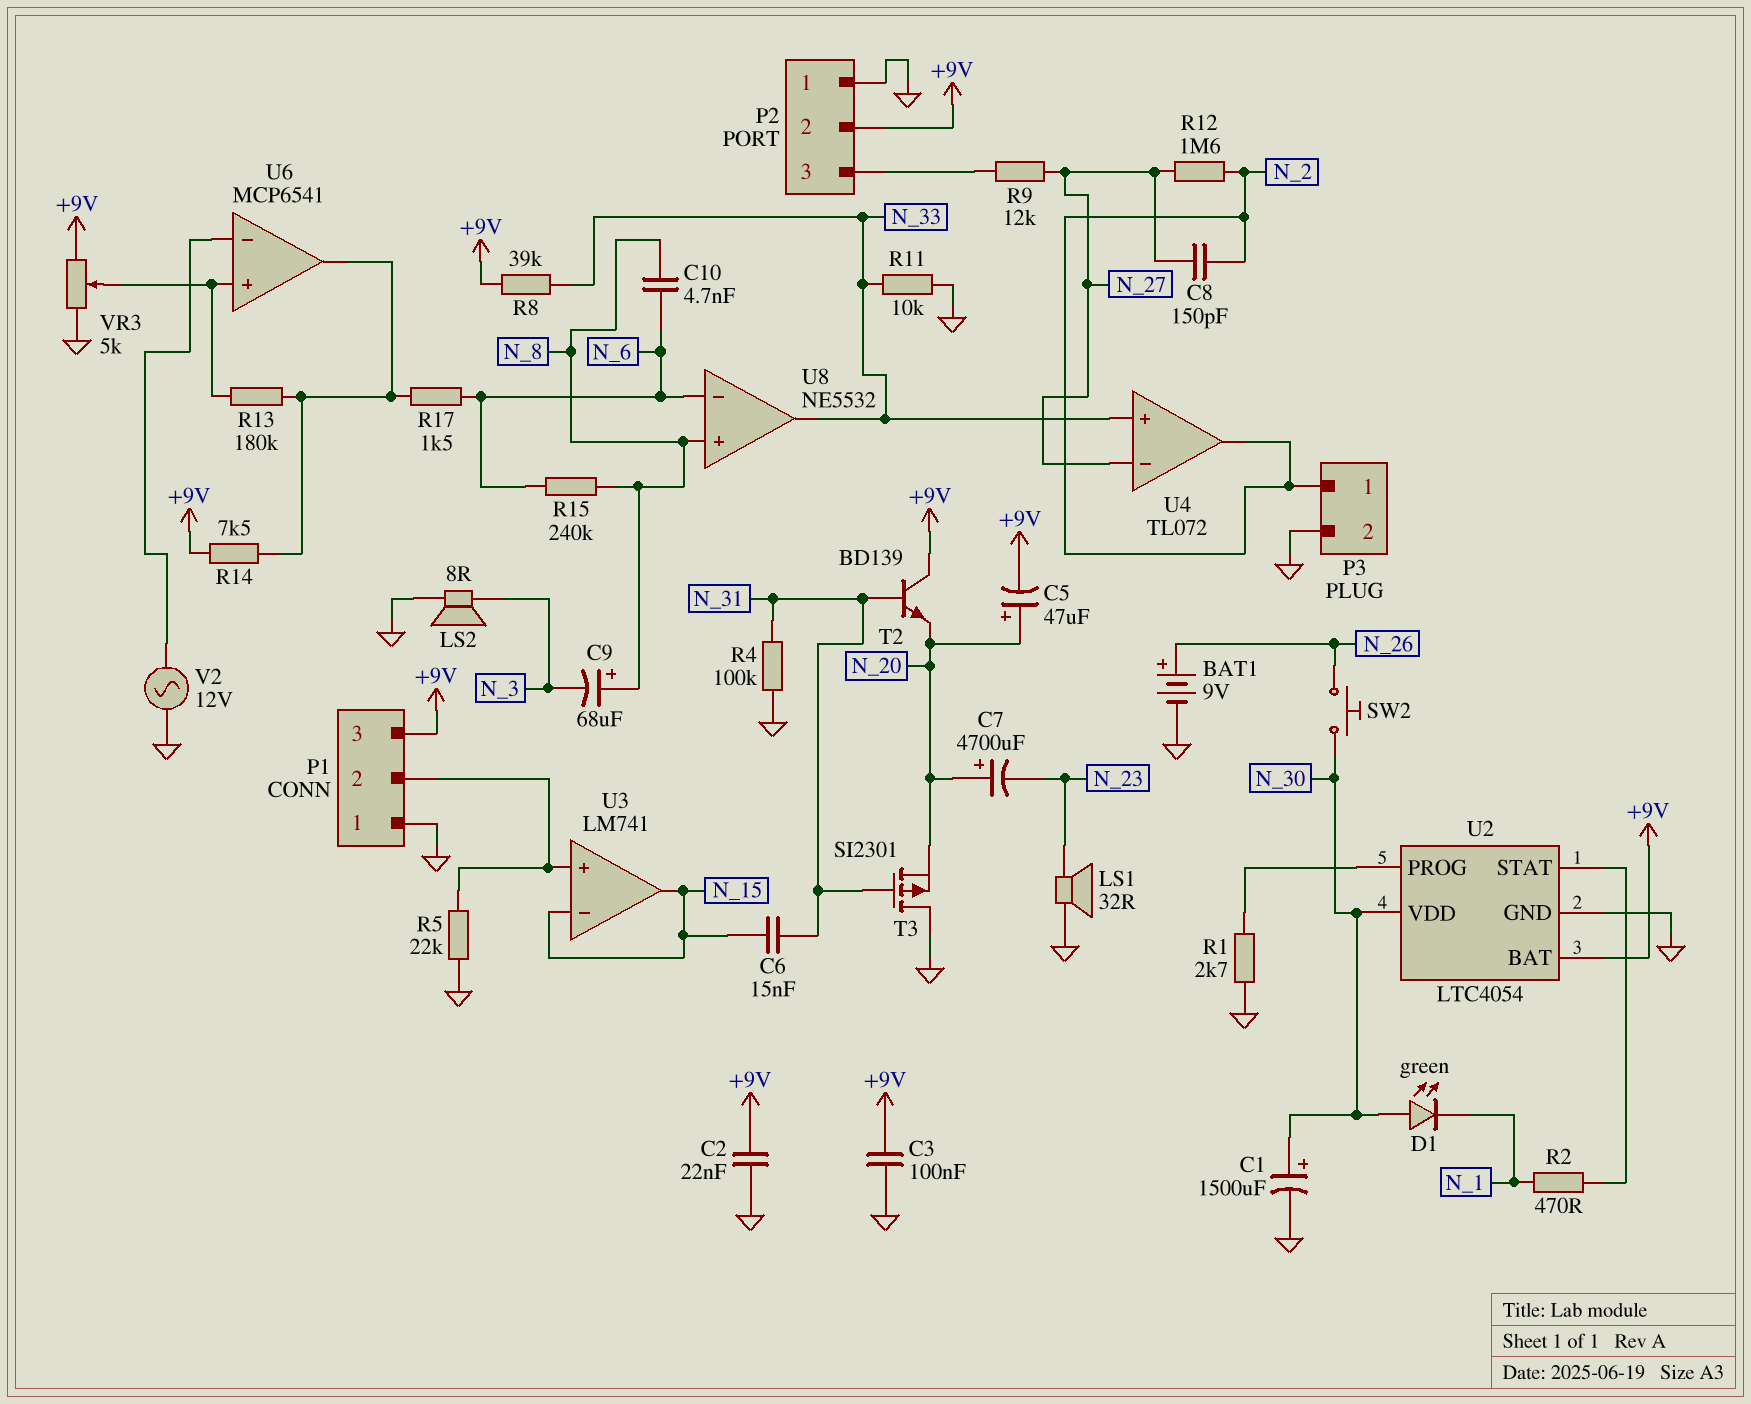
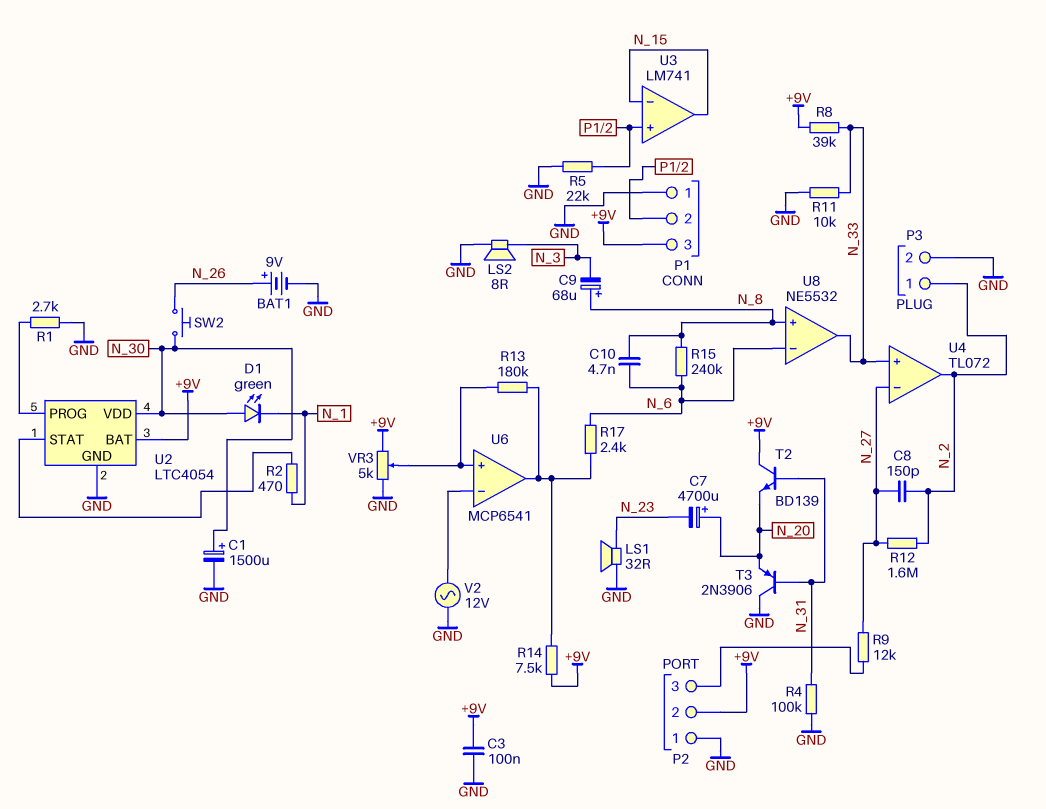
C2: 22nF (+9V, GND) -> none
C5: 47uF (plus N_20, minus +9V) -> none
C6: 15nF (N_15, N_31) -> none
R17: 1.5k (N_6, U6/out) -> 2.4k (N_6, U6/out)
T3: PMOS SI2301 (G N_31, D GND, S N_20) -> PNP 2N3906 (B N_31, C GND, E N_20)

